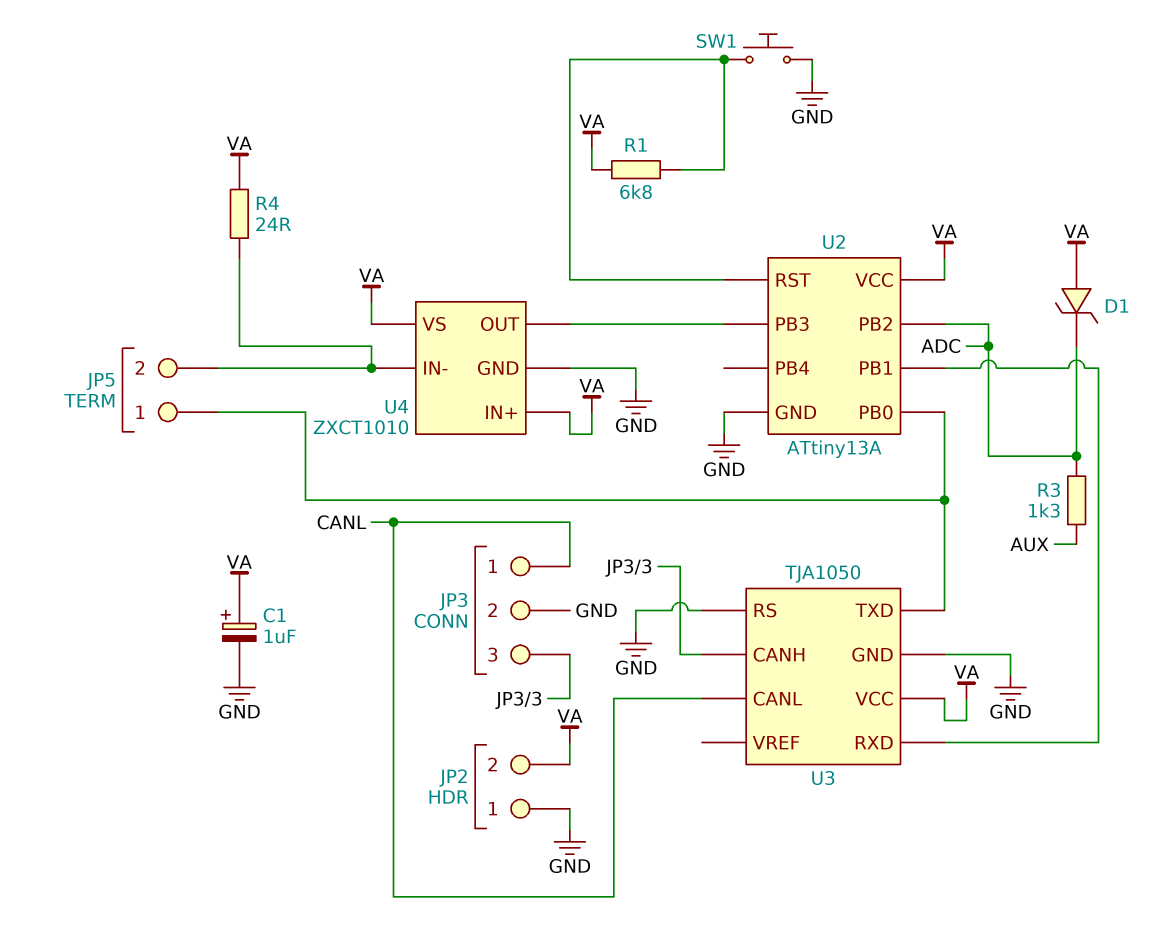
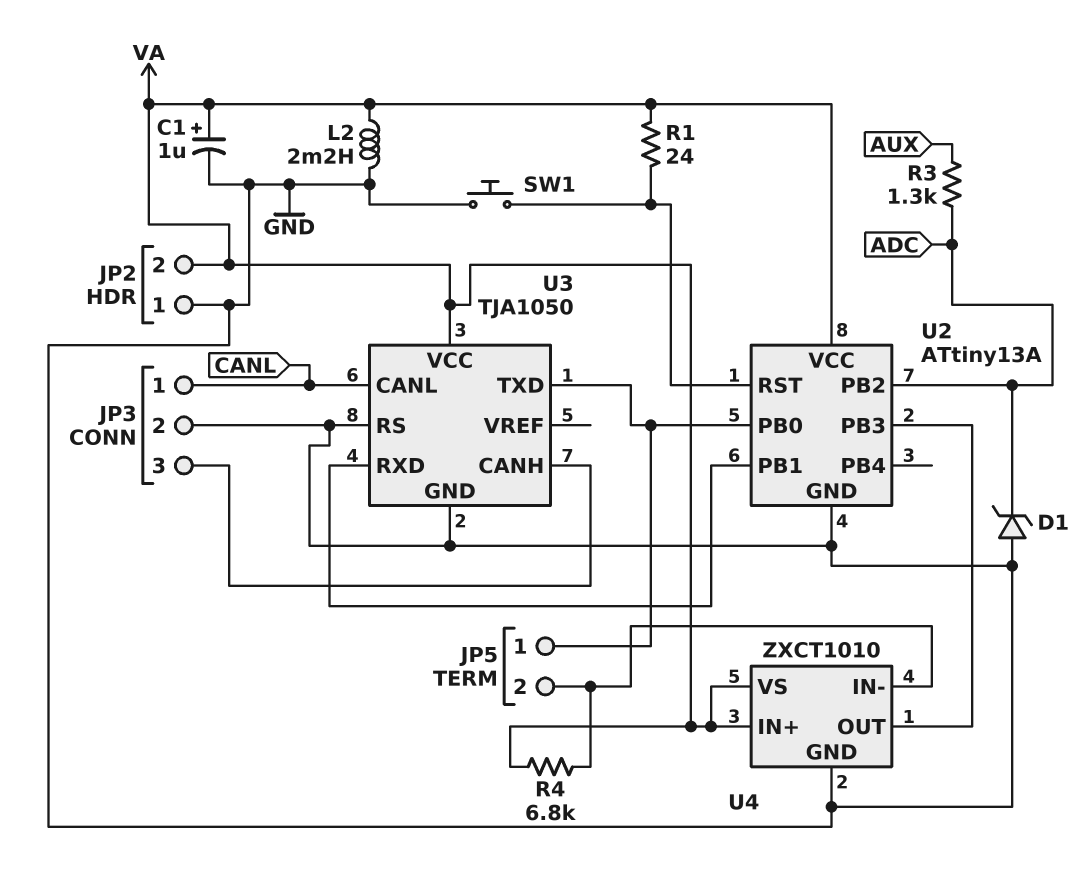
D1: zener (A VA, K ADC) -> zener (A GND, K ADC)
L2: none -> 2.2mH (GND, VA)
R1: 6.8k (U2/RST, VA) -> 24 (U2/RST, VA)
R4: 24 (JP5/2, VA) -> 6.8k (JP5/2, VA)

